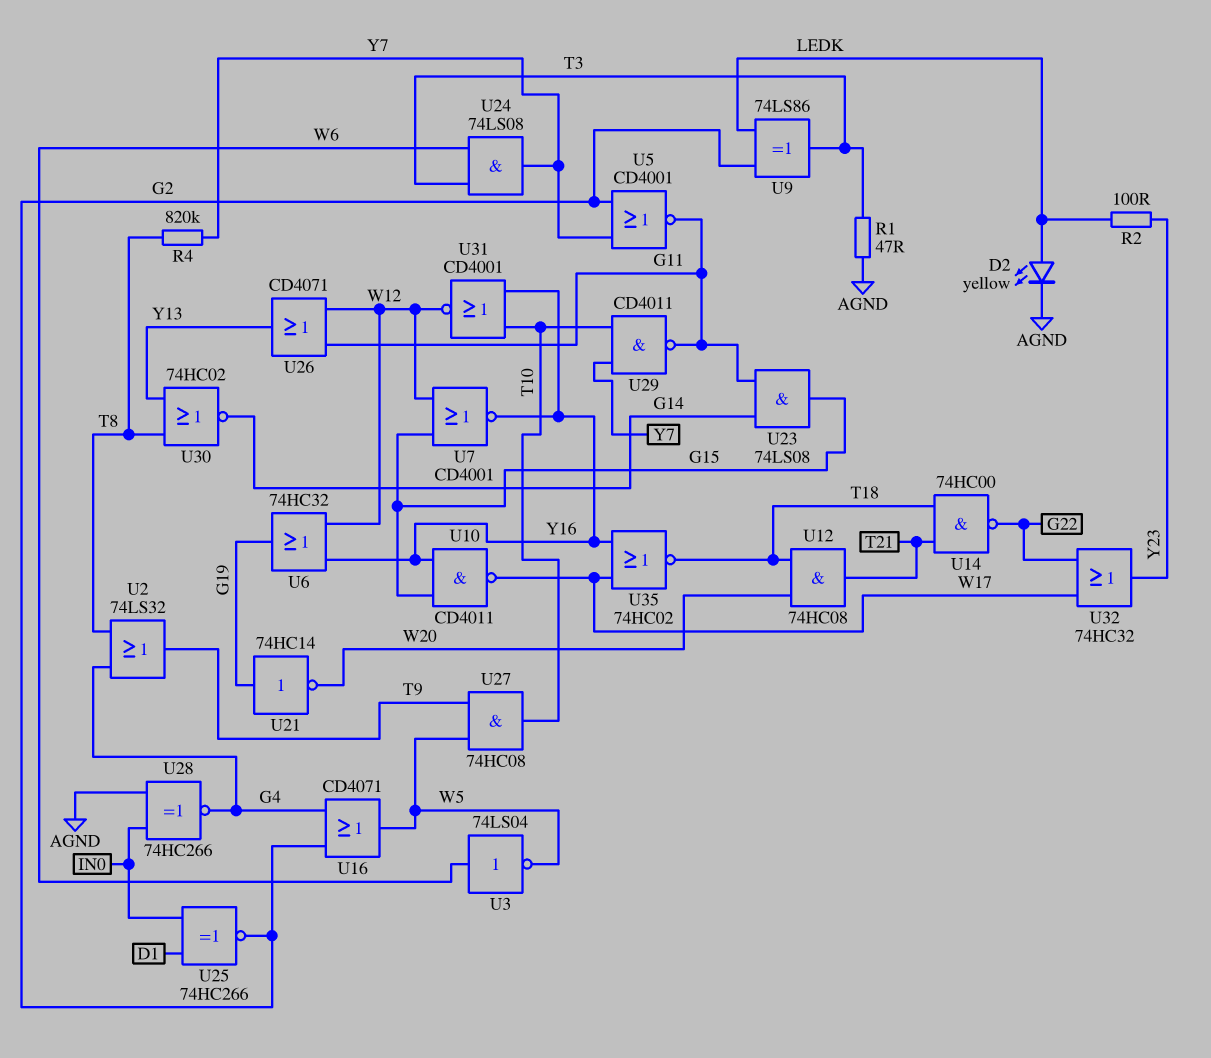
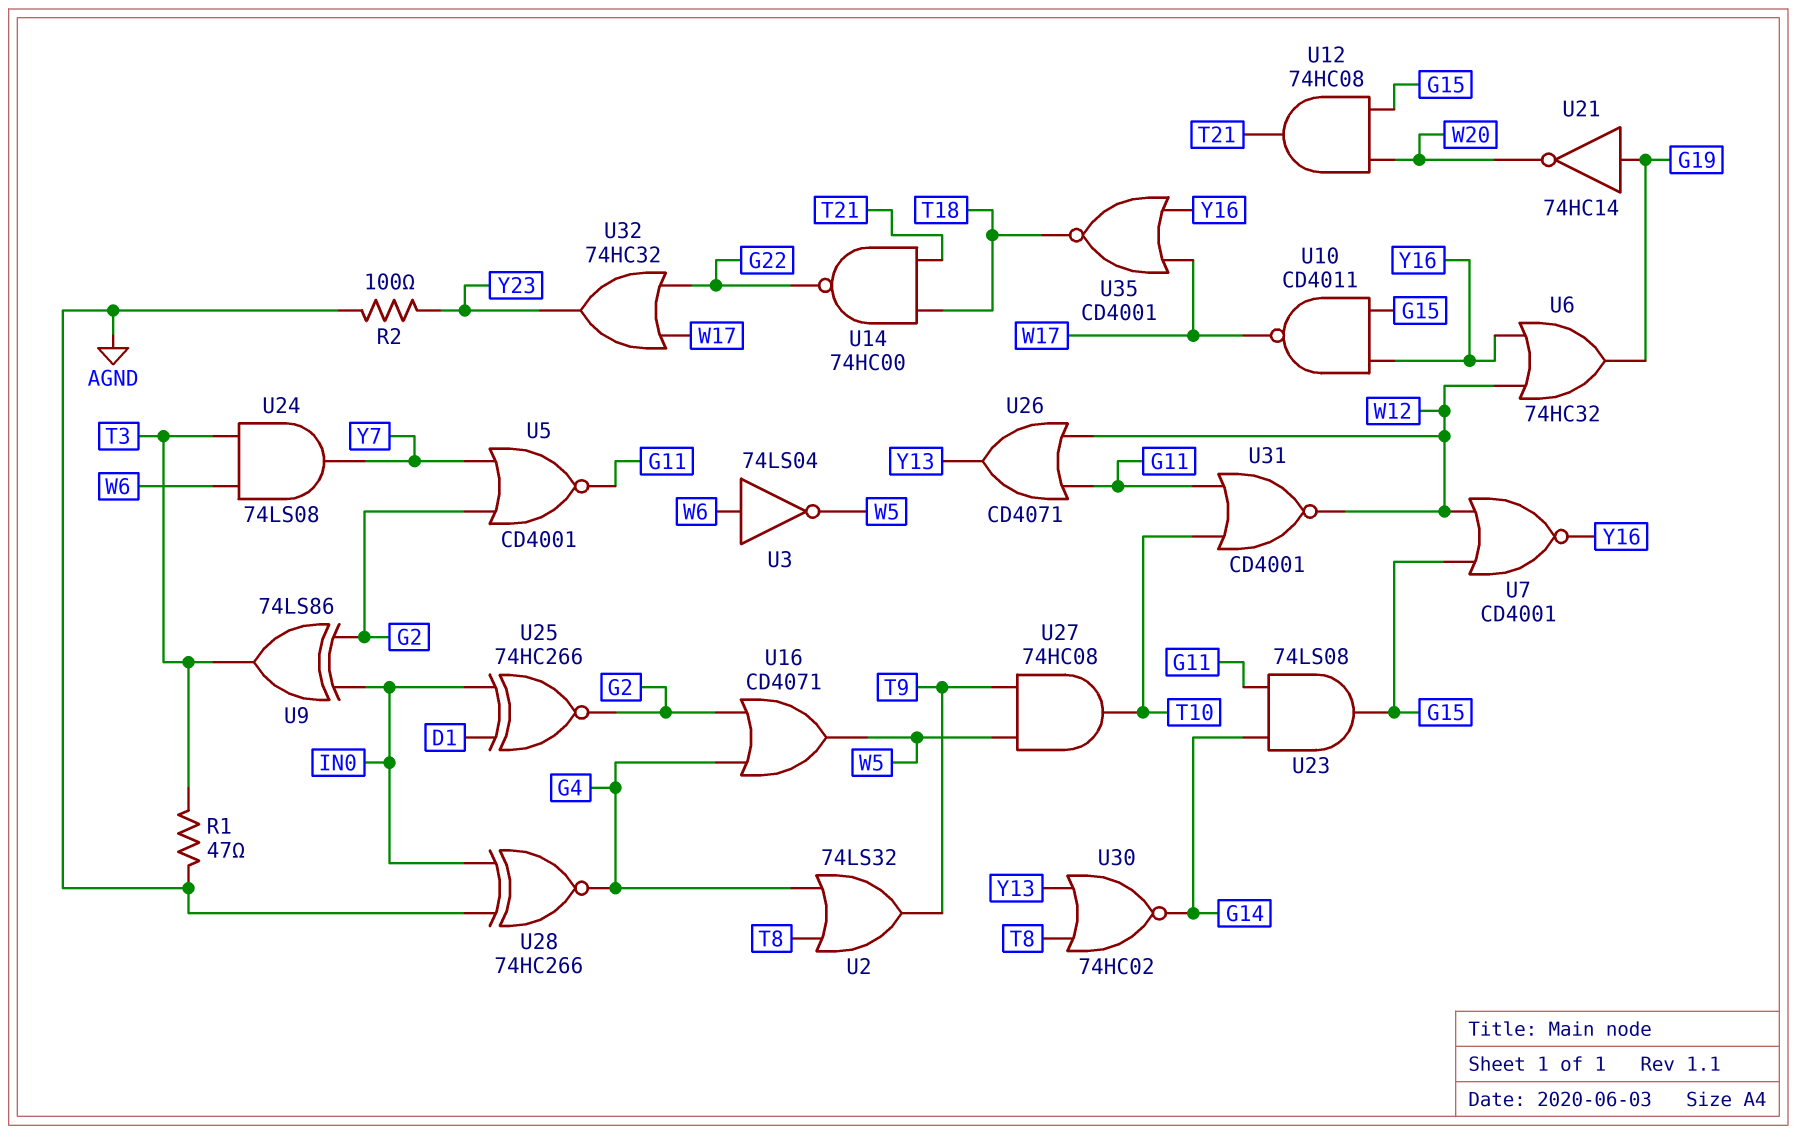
D2: LED yellow (A LEDK, K AGND) -> none
R2: 100 (LEDK, Y23) -> 100 (AGND, Y23)
R4: 820k (T8, Y7) -> none
U9: XOR 74LS86 (in G2, in LEDK, out T3) -> XOR 74LS86 (in G2, in IN0, out T3)
U12: AND 74HC08 (in T18, in W20, out T21) -> AND 74HC08 (in G15, in W20, out T21)
U29: NAND CD4011 (in T10, in Y7, out G11) -> none
U31: NOR CD4001 (in T10, in Y16, out W12) -> NOR CD4001 (in G11, in T10, out W12)
U35: NOR 74HC02 (in W17, in Y16, out T18) -> NOR CD4001 (in W17, in Y16, out T18)

